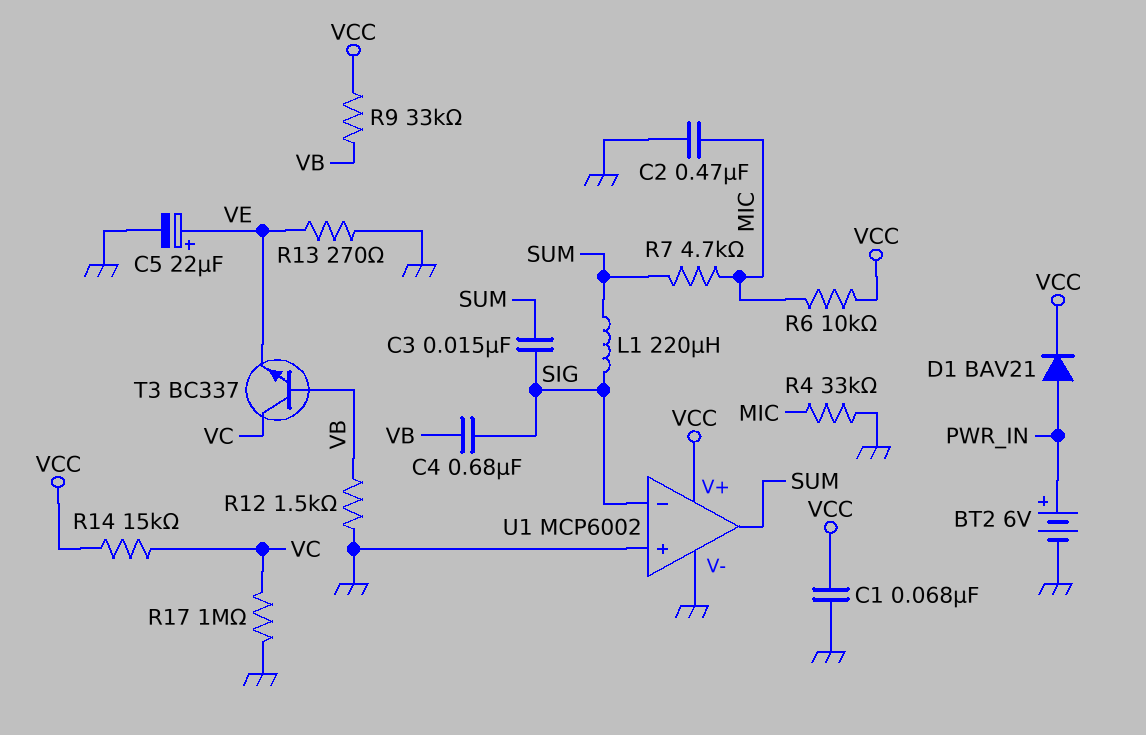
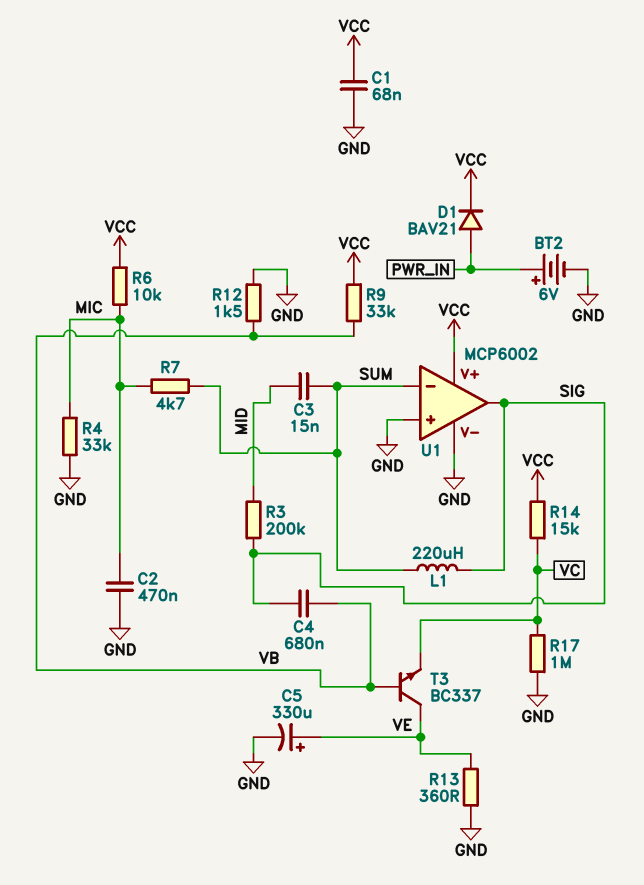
C3: 15nF (SIG, SUM) -> 15nF (MID, SUM)
C5: 22uF (plus VE, minus GND) -> 330uF (plus VE, minus GND)
R3: none -> 200k (MID, SIG)
R13: 270 (GND, VE) -> 360 (GND, VE)
T3: NPN BC337 (B VB, C VC, E VE) -> NPN BC337 (B VB, C VE, E VC)
U1 pin in-: SIG -> SUM
U1 pin out: SUM -> SIG

